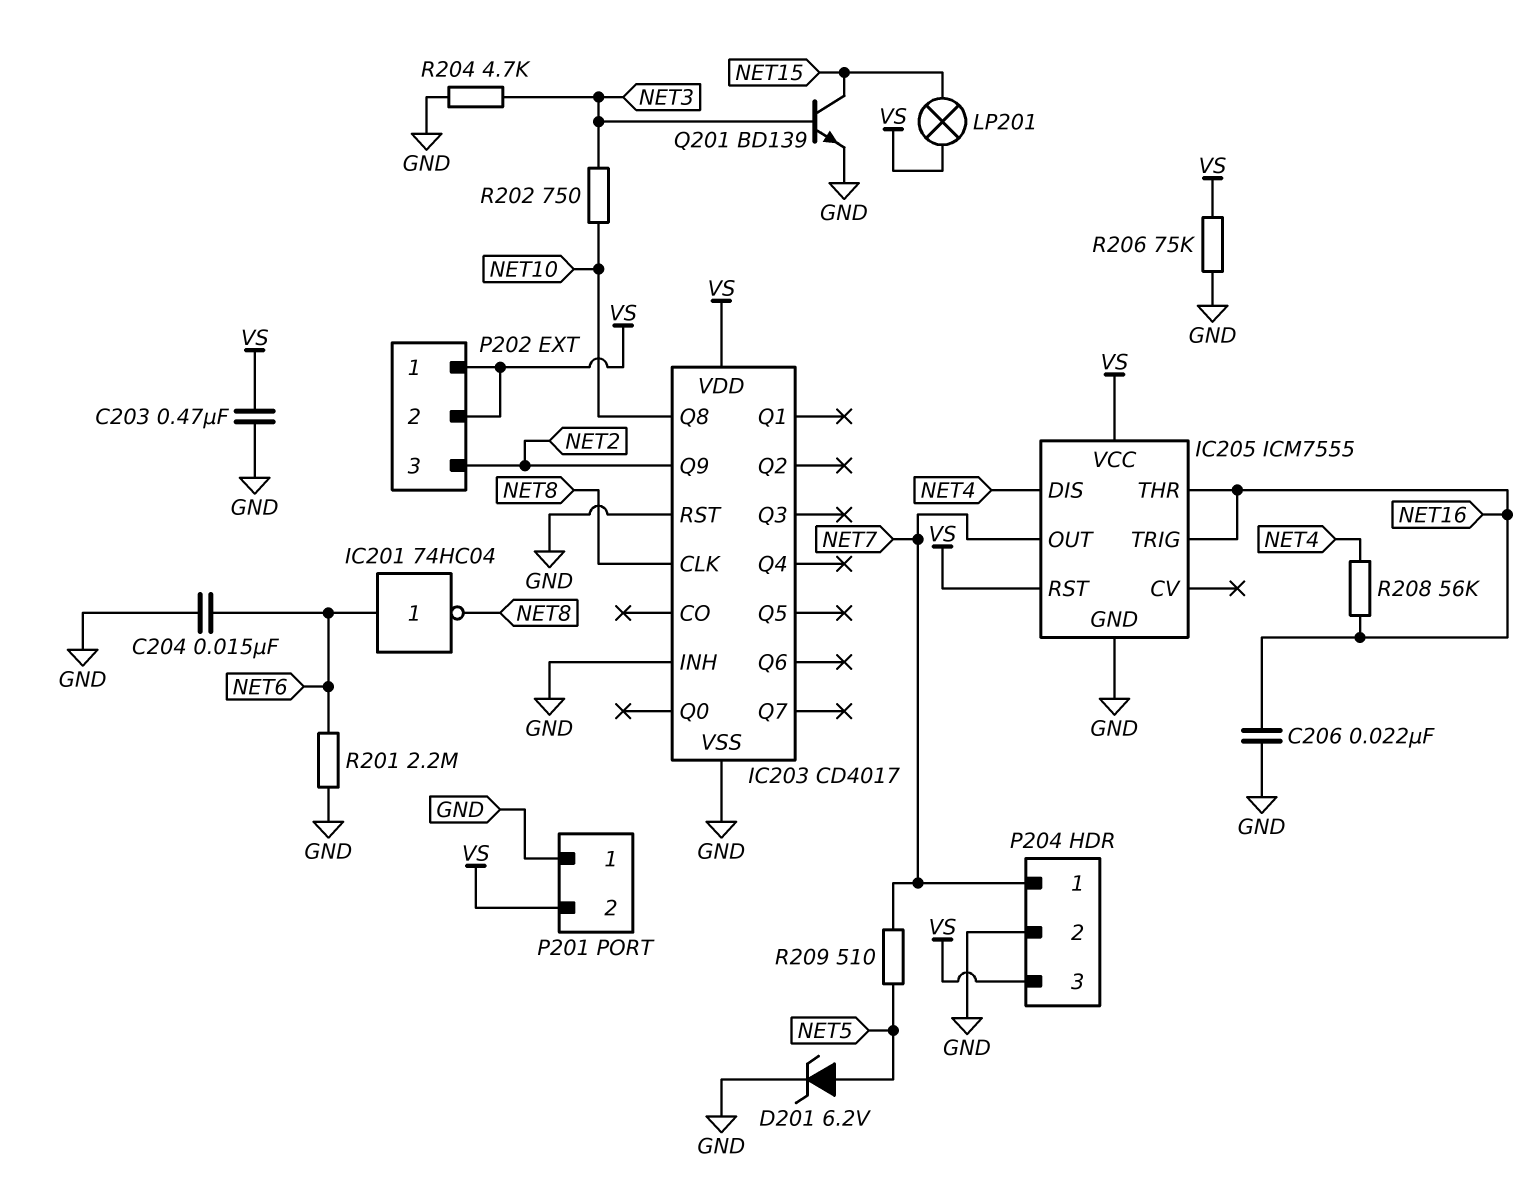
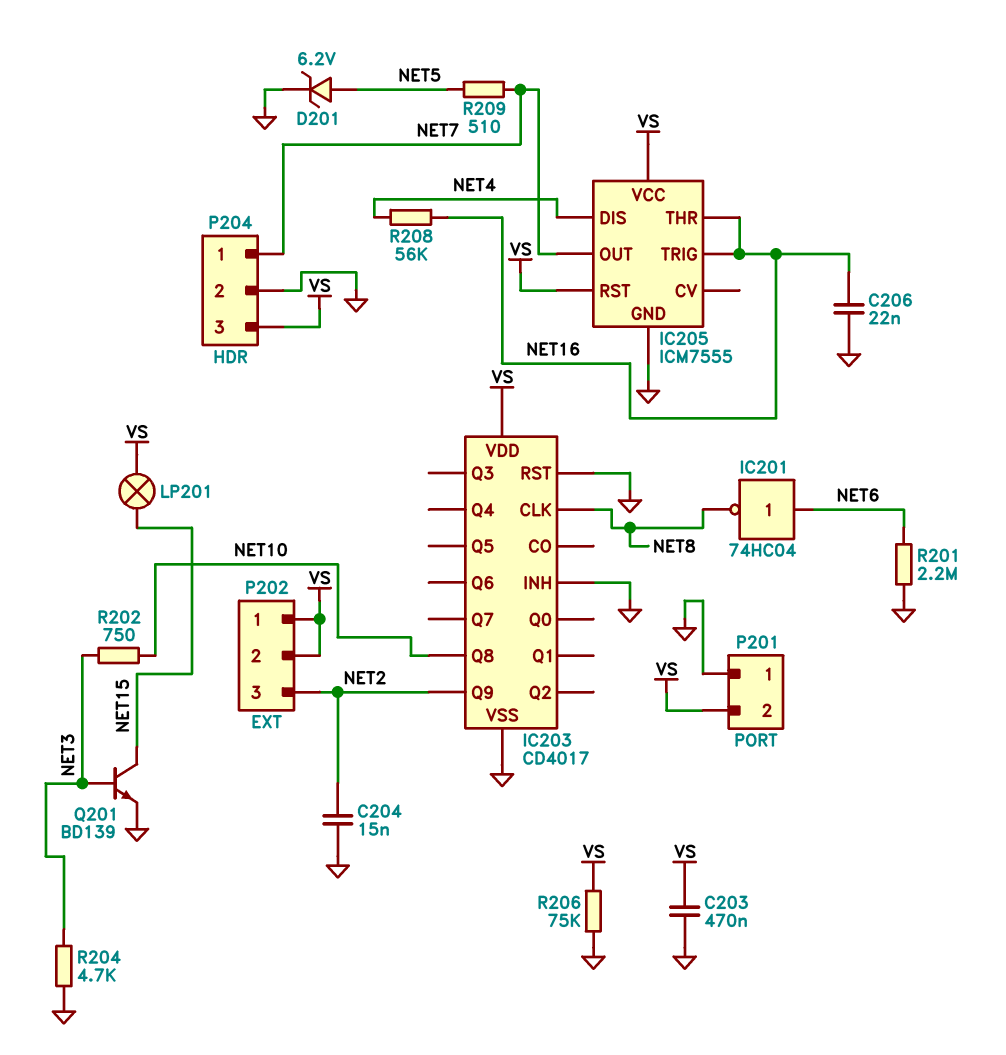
C204: 15nF (GND, NET6) -> 15nF (GND, NET2)

